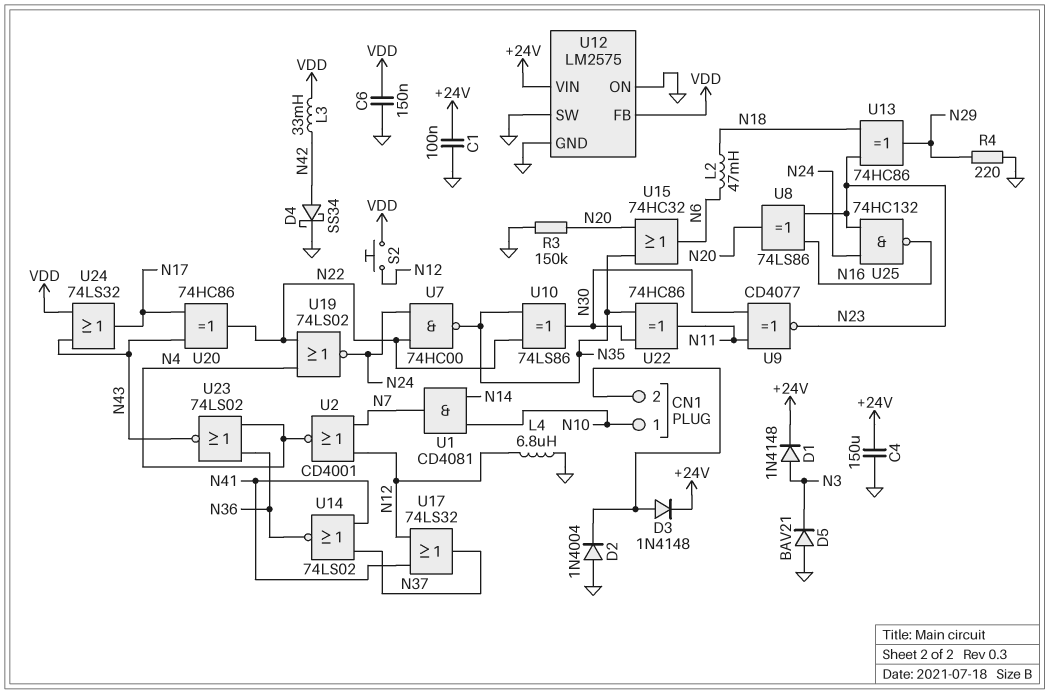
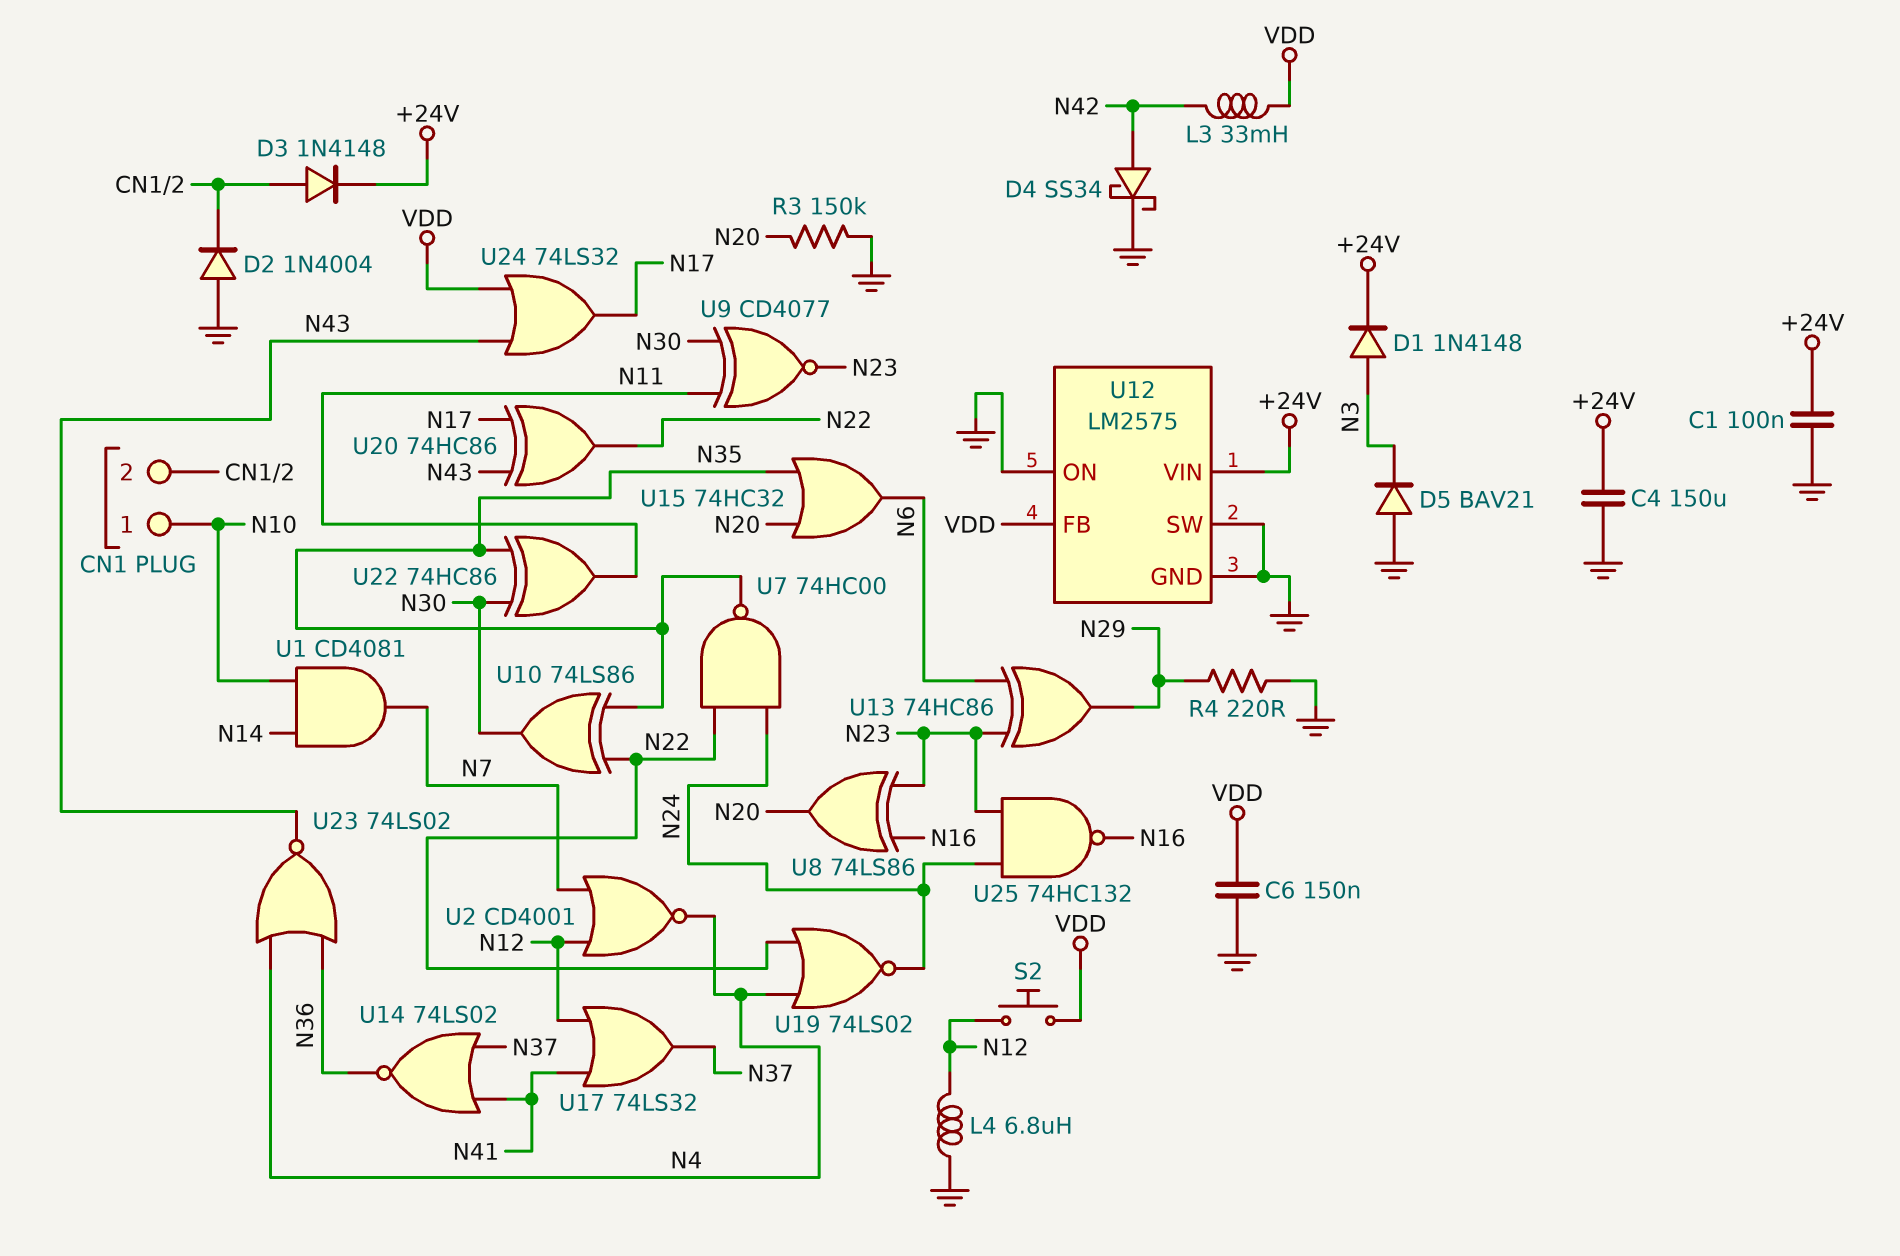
L2: 47mH (N6, N18) -> none
U13: XOR 74HC86 (in N18, in N23, out N29) -> XOR 74HC86 (in N6, in N23, out N29)

